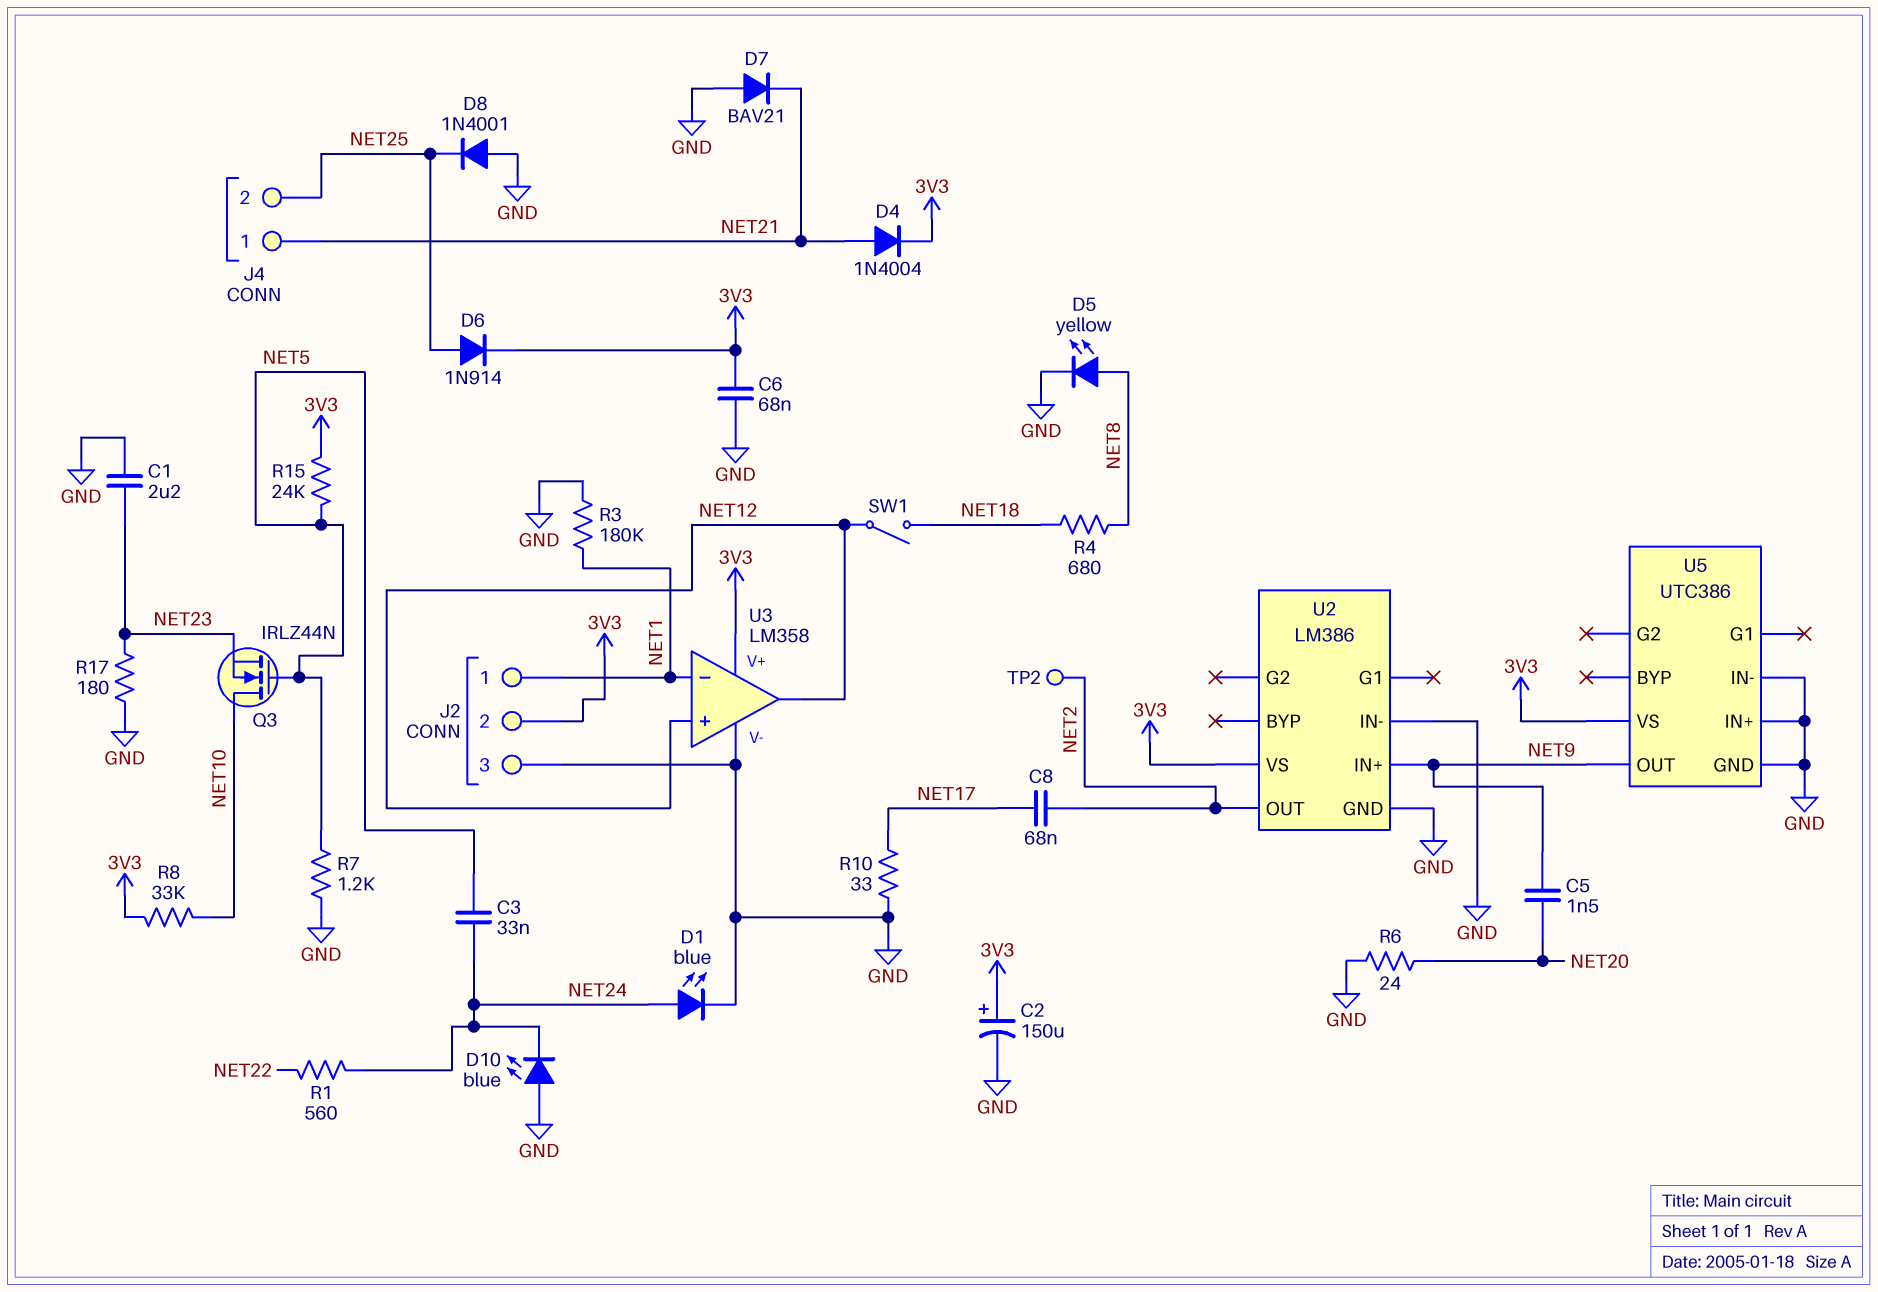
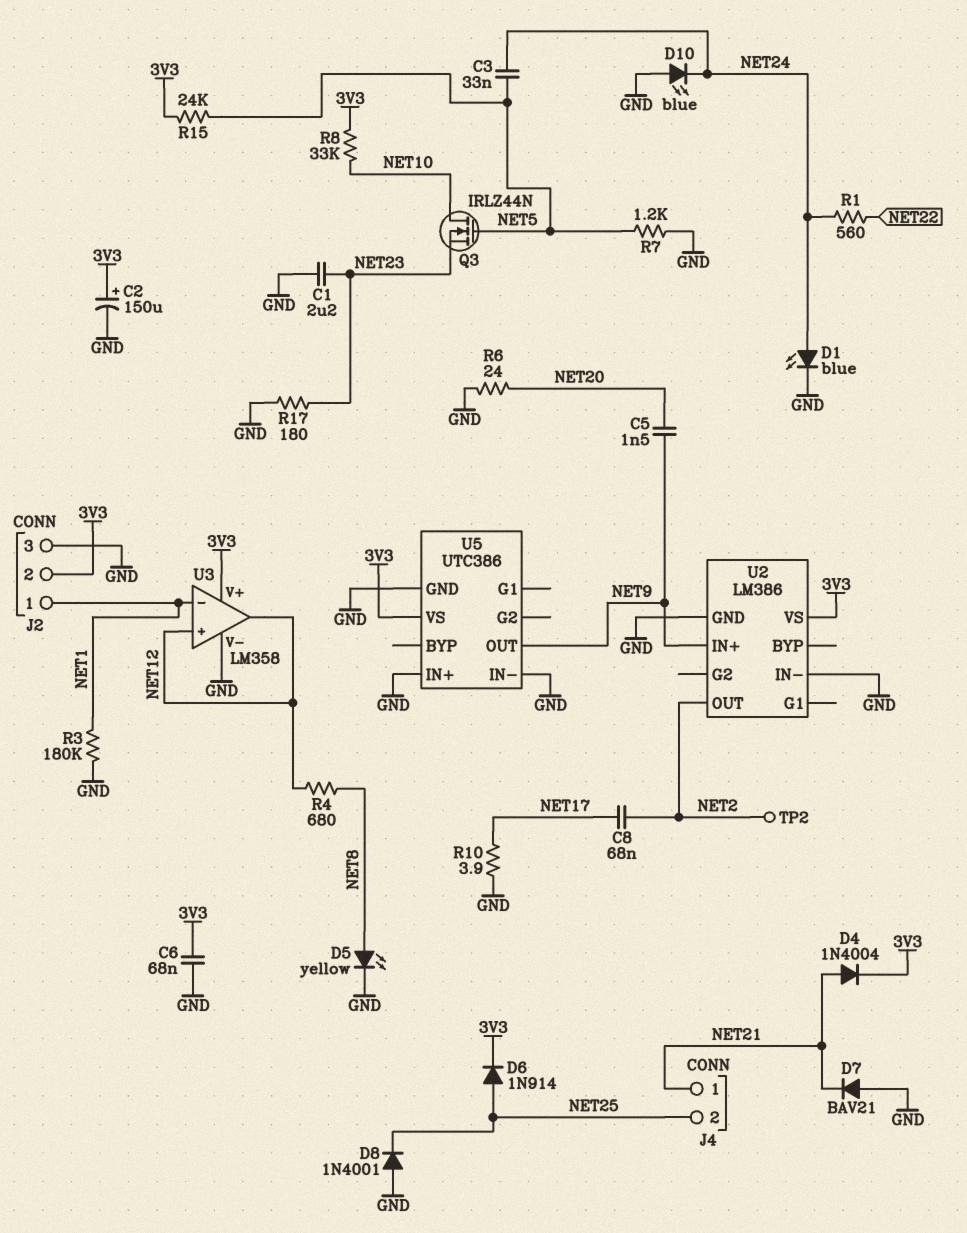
R4: 680 (NET8, NET18) -> 680 (NET8, NET12)
R10: 33 (GND, NET17) -> 3.9 (GND, NET17)
SW1: switch (NET12, NET18) -> none

